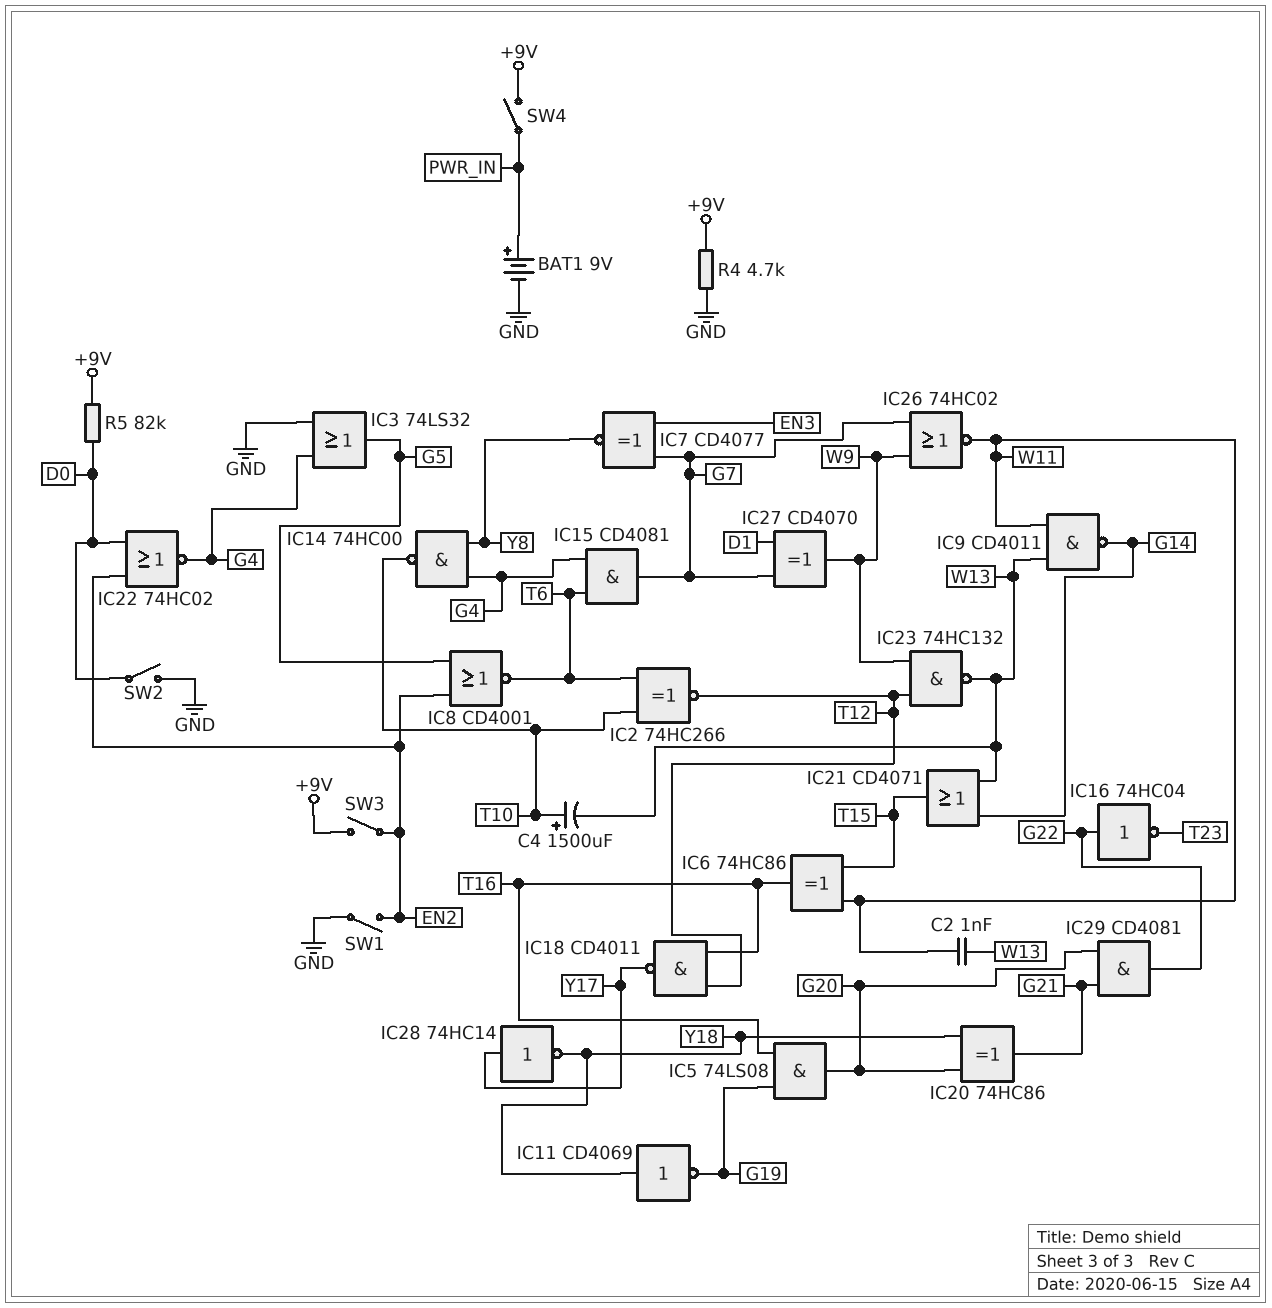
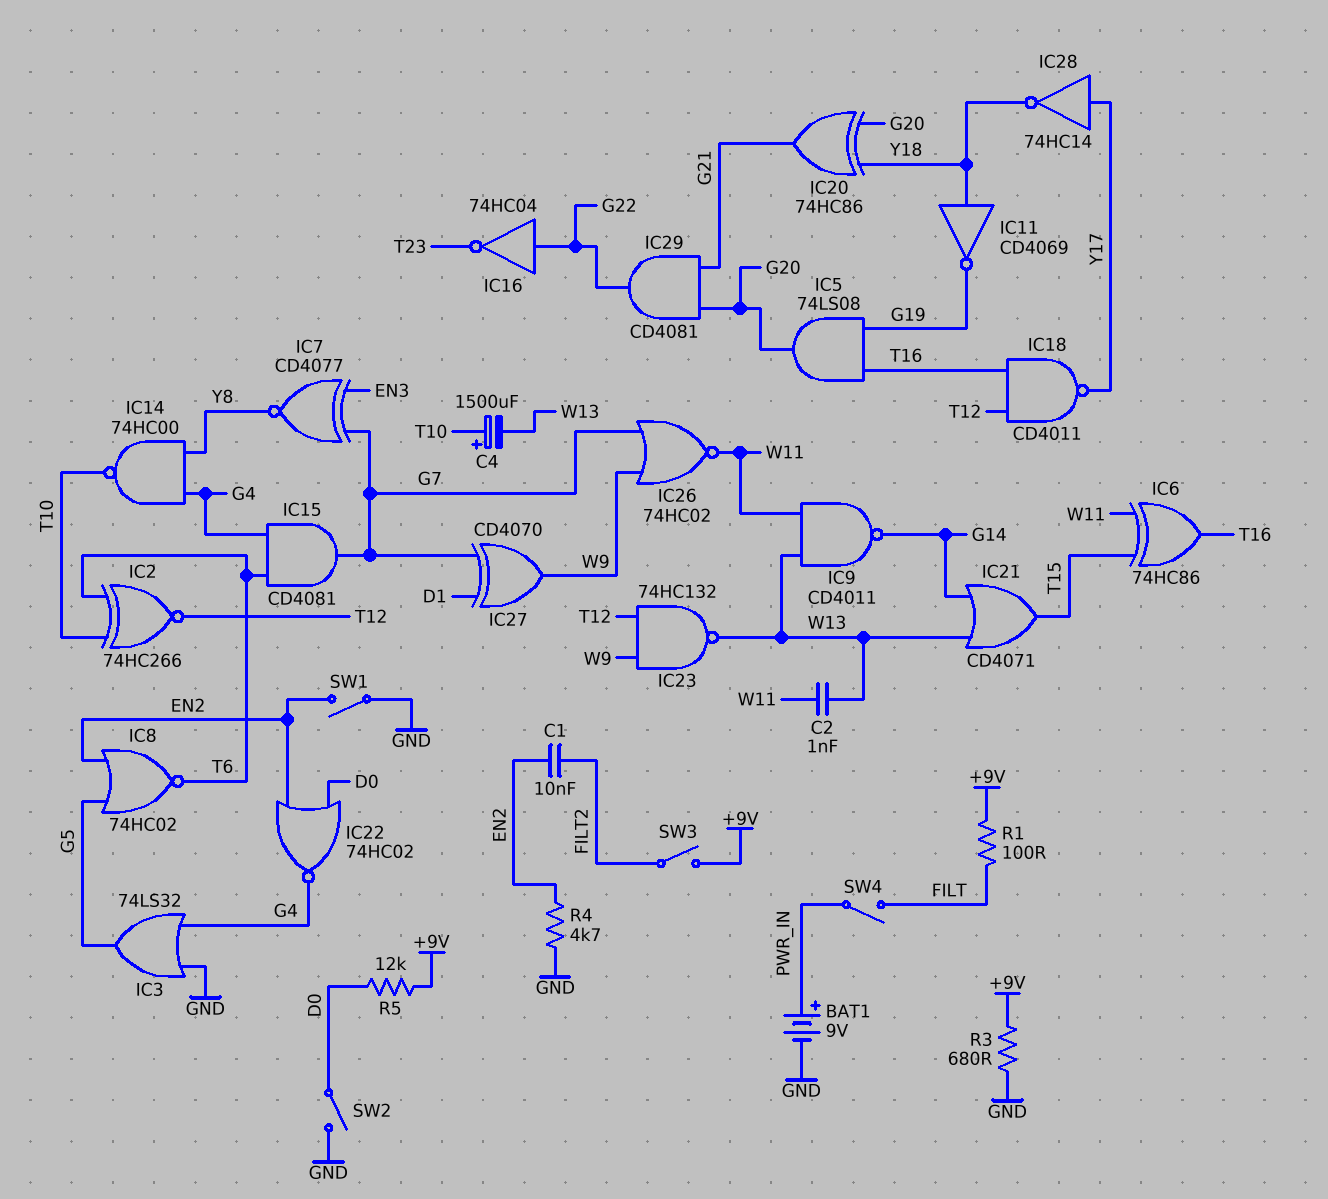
C1: none -> 10nF (EN2, FILT2)
IC8: NOR CD4001 (in EN2, in G5, out T6) -> NOR 74HC02 (in EN2, in G5, out T6)
R1: none -> 100 (+9V, FILT)
R3: none -> 680 (+9V, GND)
R4: 4.7k (+9V, GND) -> 4.7k (EN2, GND)
R5: 82k (+9V, D0) -> 12k (+9V, D0)
SW3: switch (+9V, EN2) -> switch (+9V, FILT2)
SW4: switch (+9V, PWR_IN) -> switch (FILT, PWR_IN)

